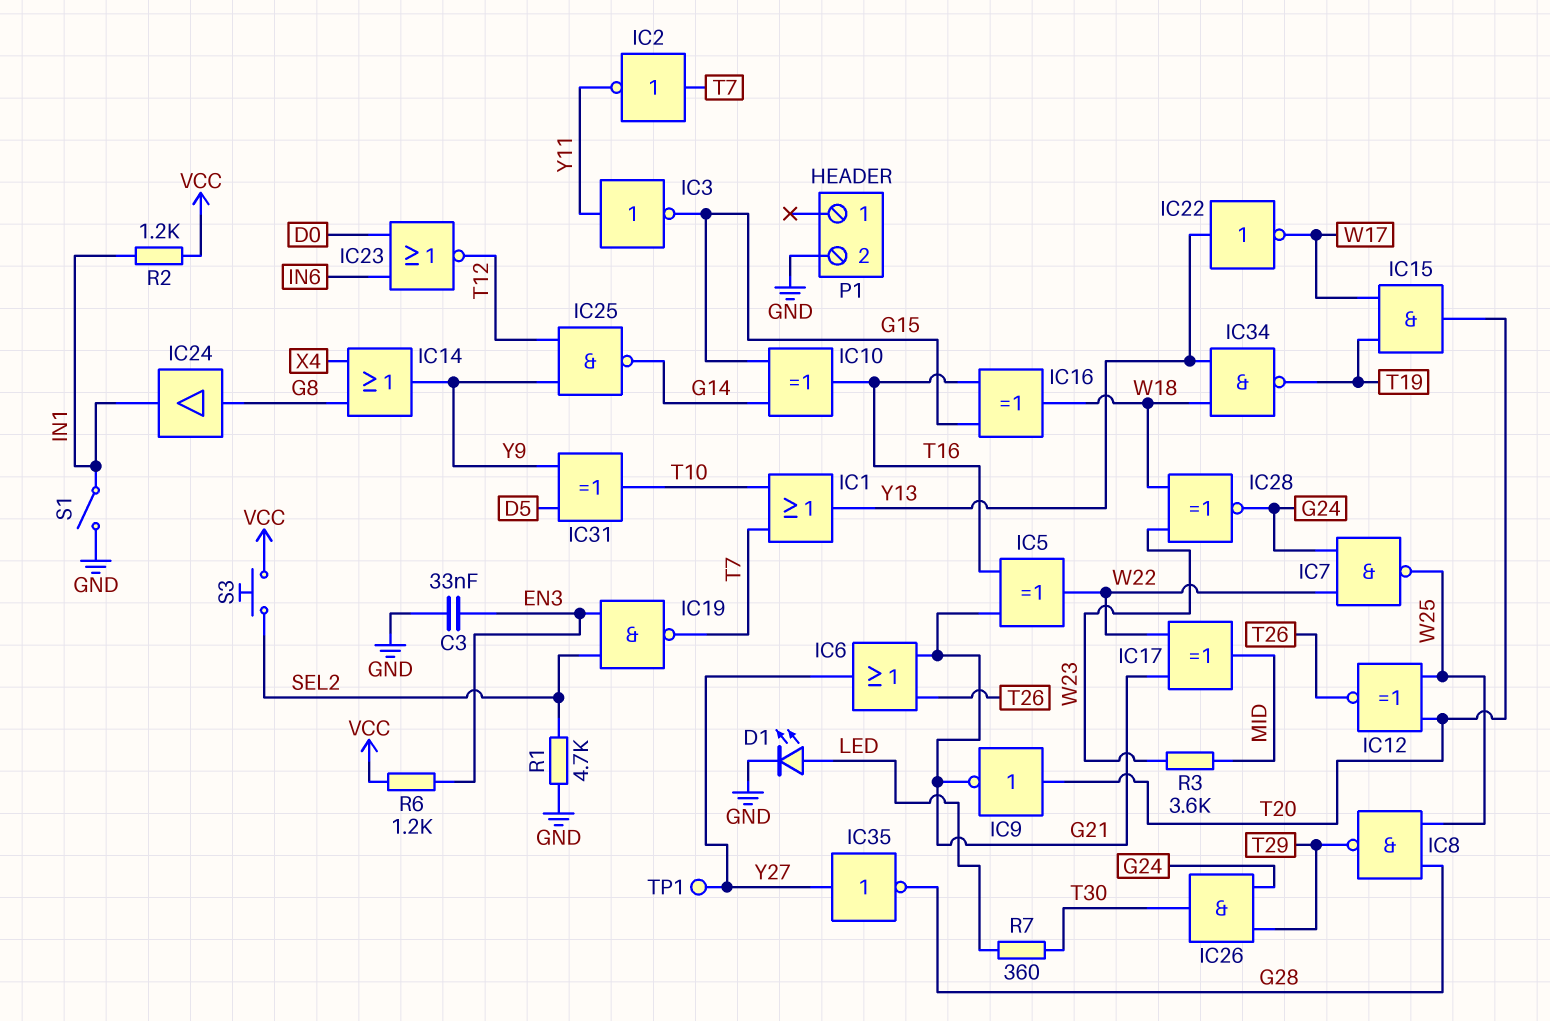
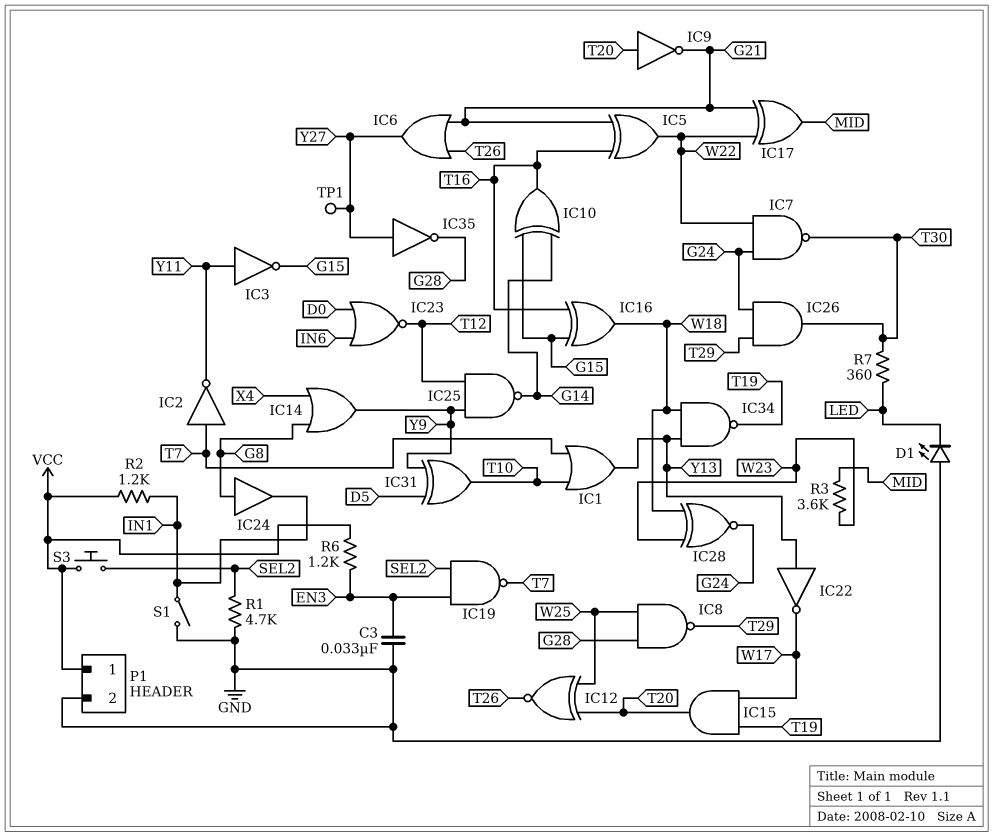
D1: LED (A LED, K GND) -> LED (A GND, K LED)
IC7: NAND (in G24, in W22, out W25) -> NAND (in G24, in W22, out T30)
P1 pin 1: none -> VCC

